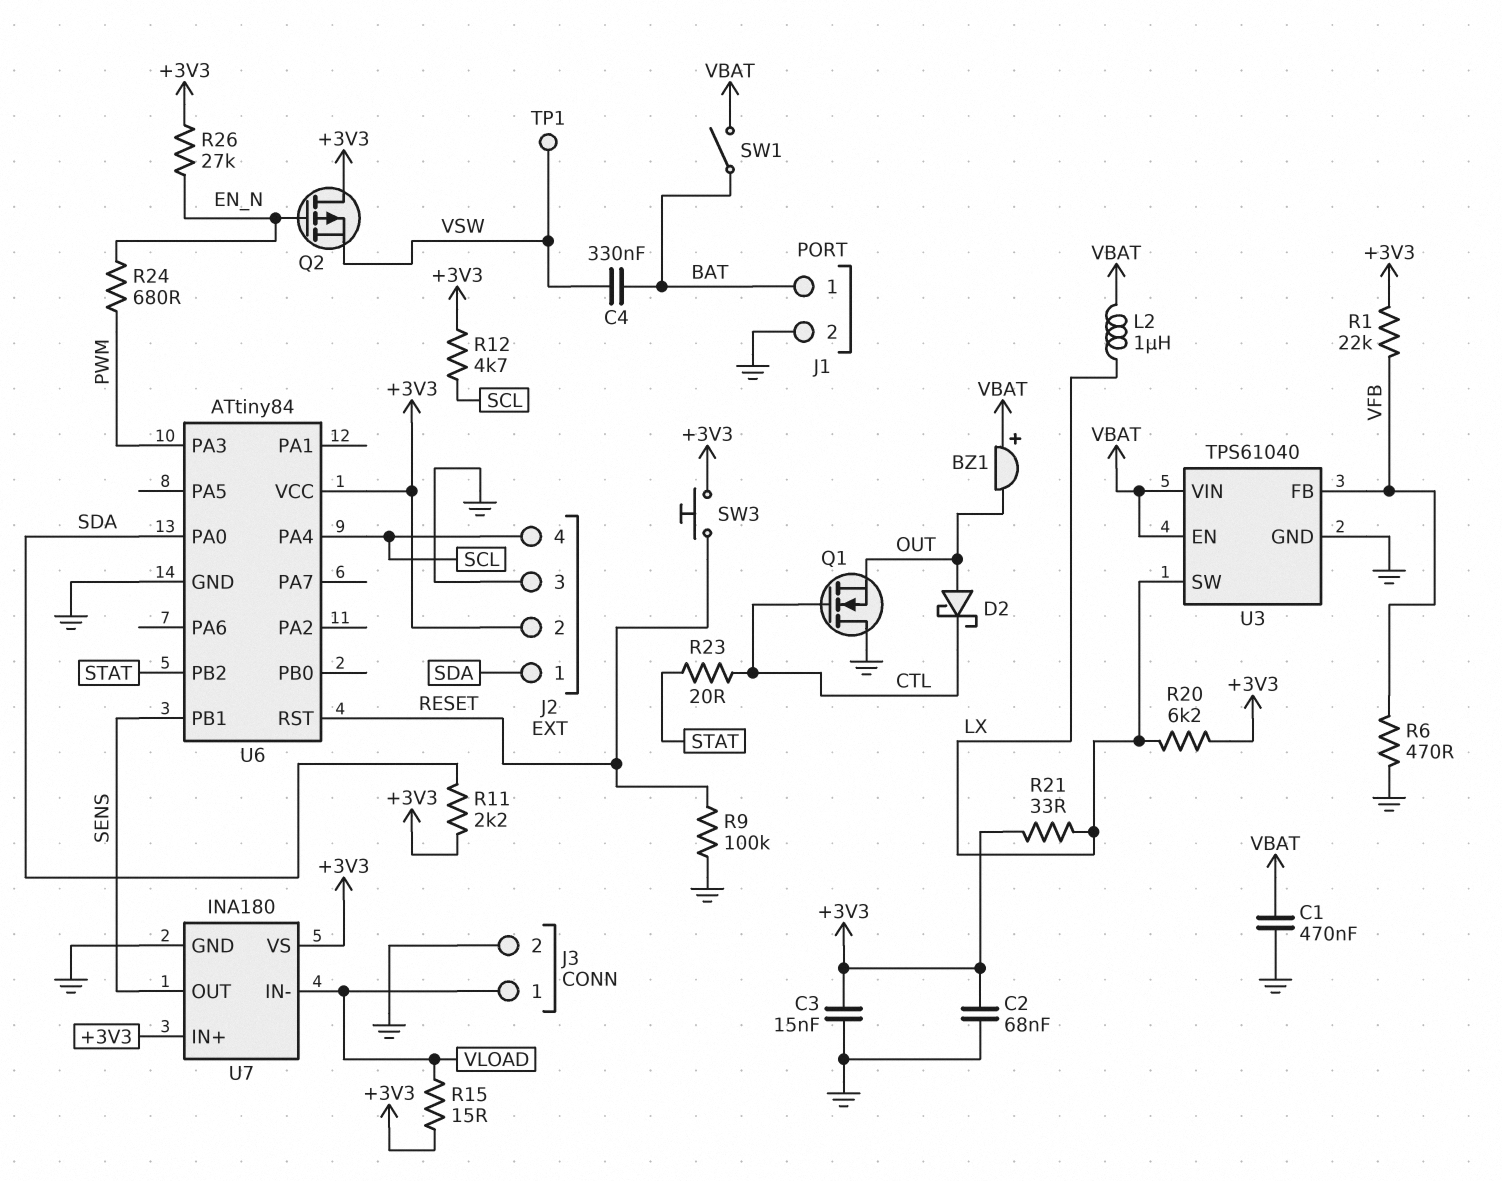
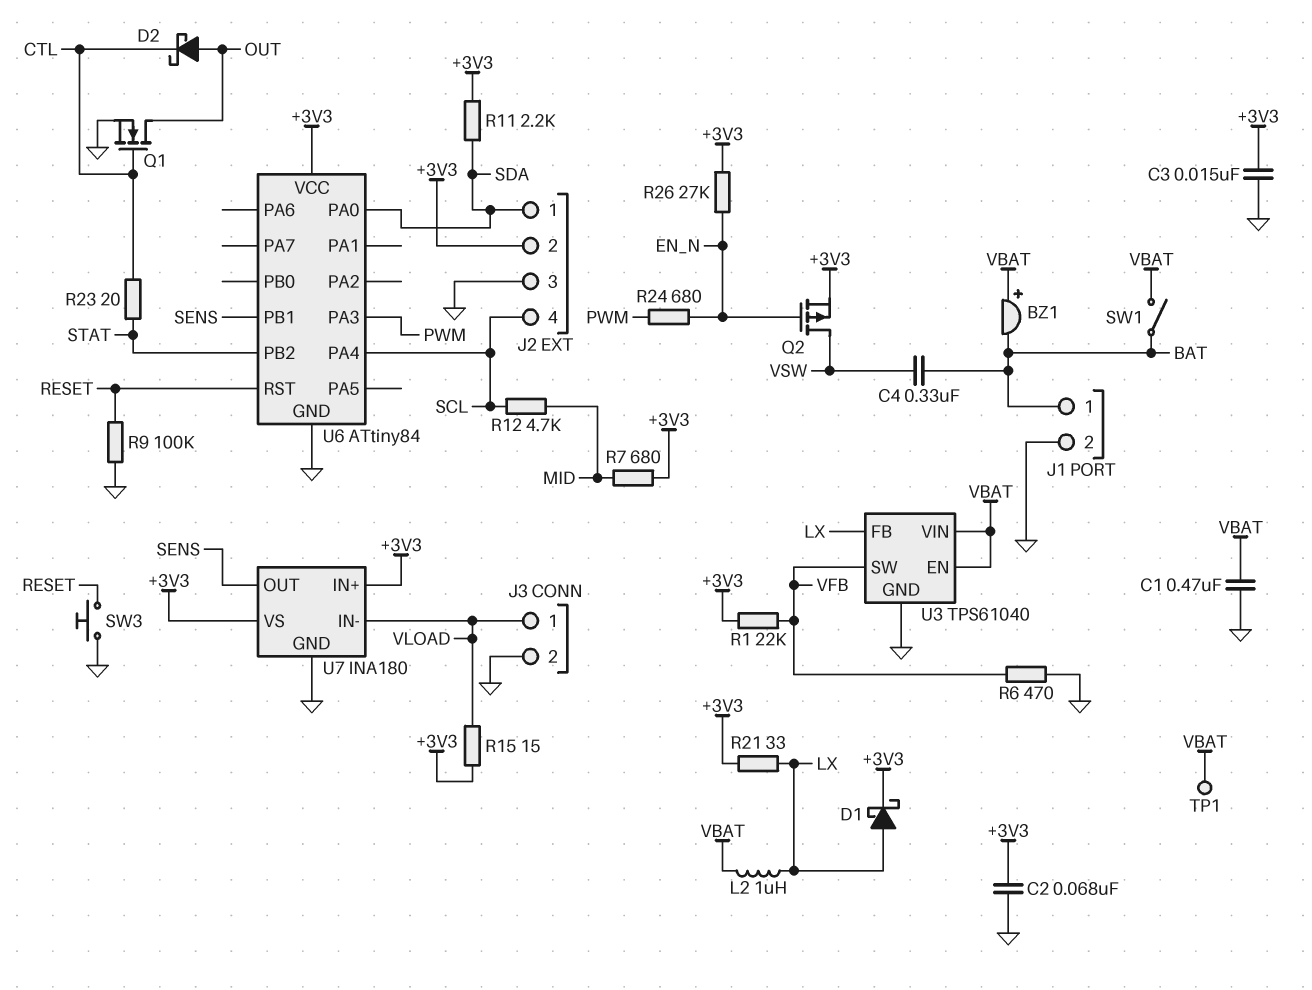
BZ1: buzzer (plus VBAT, minus OUT) -> buzzer (plus VBAT, minus BAT)
D1: none -> schottky (A LX, K +3V3)
Q1: NMOS (G CTL, D GND, S OUT) -> NMOS (G CTL, D OUT, S GND)
Q2: PMOS (G EN_N, D +3V3, S VSW) -> PMOS (G EN_N, D VSW, S +3V3)
R7: none -> 680 (+3V3, MID)
R12: 4.7k (+3V3, SCL) -> 4.7k (MID, SCL)
R20: 6.2k (+3V3, LX) -> none
SW3: button (+3V3, RESET) -> button (GND, RESET)
TP1: test point (VSW) -> test point (VBAT)
U3 pin FB: VFB -> LX
U3 pin SW: LX -> VFB

